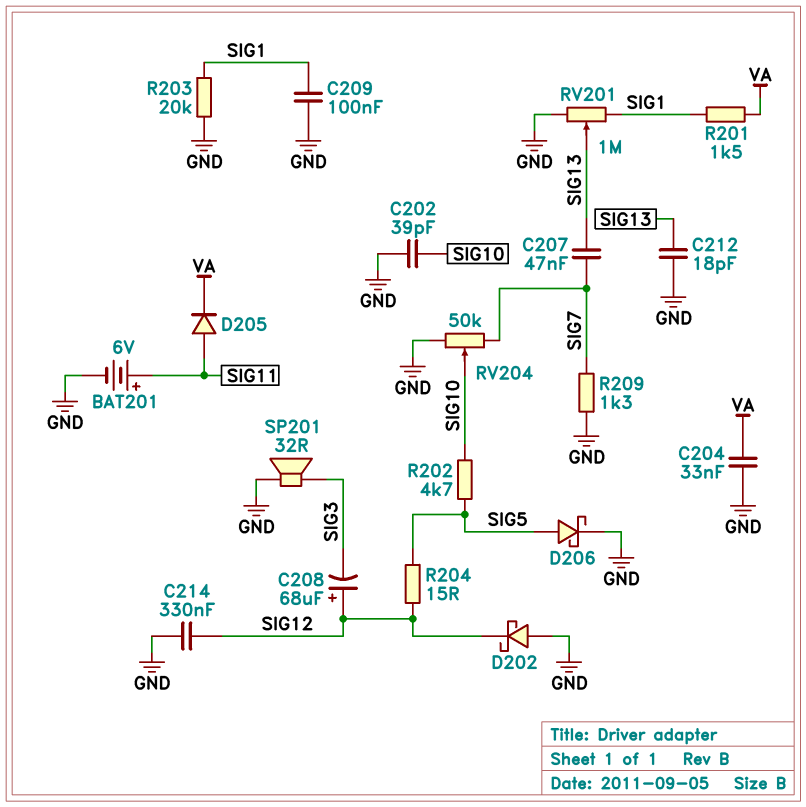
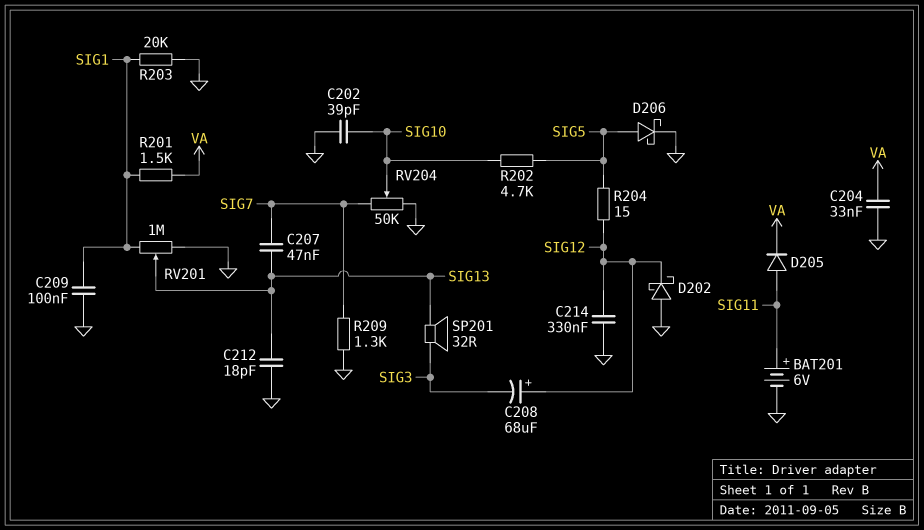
SP201: speaker 32R (GND, SIG3) -> speaker 32R (SIG3, SIG13)

